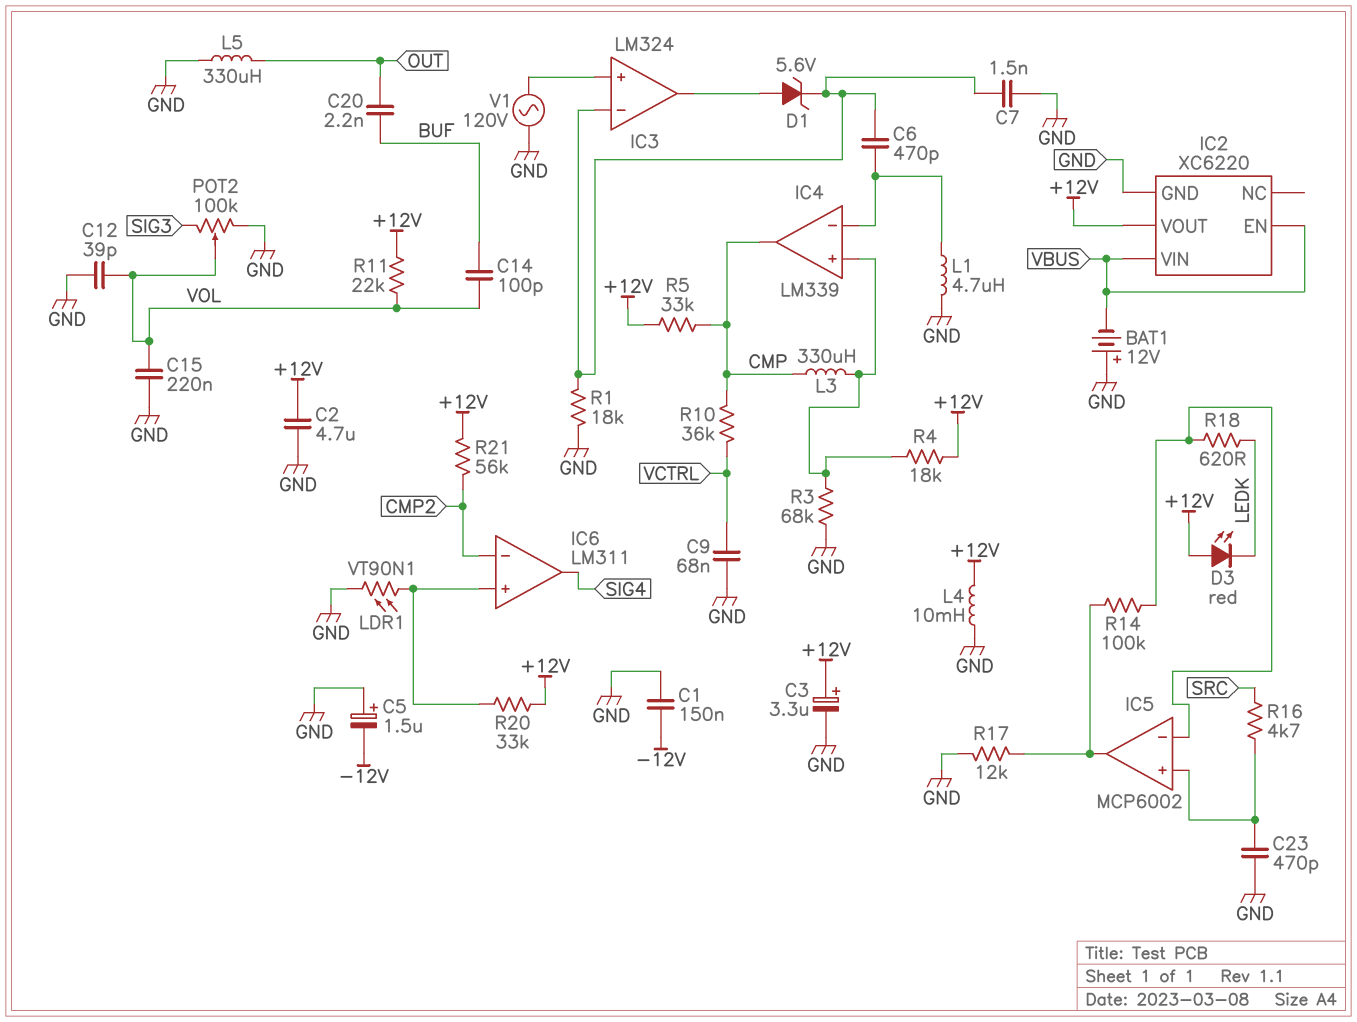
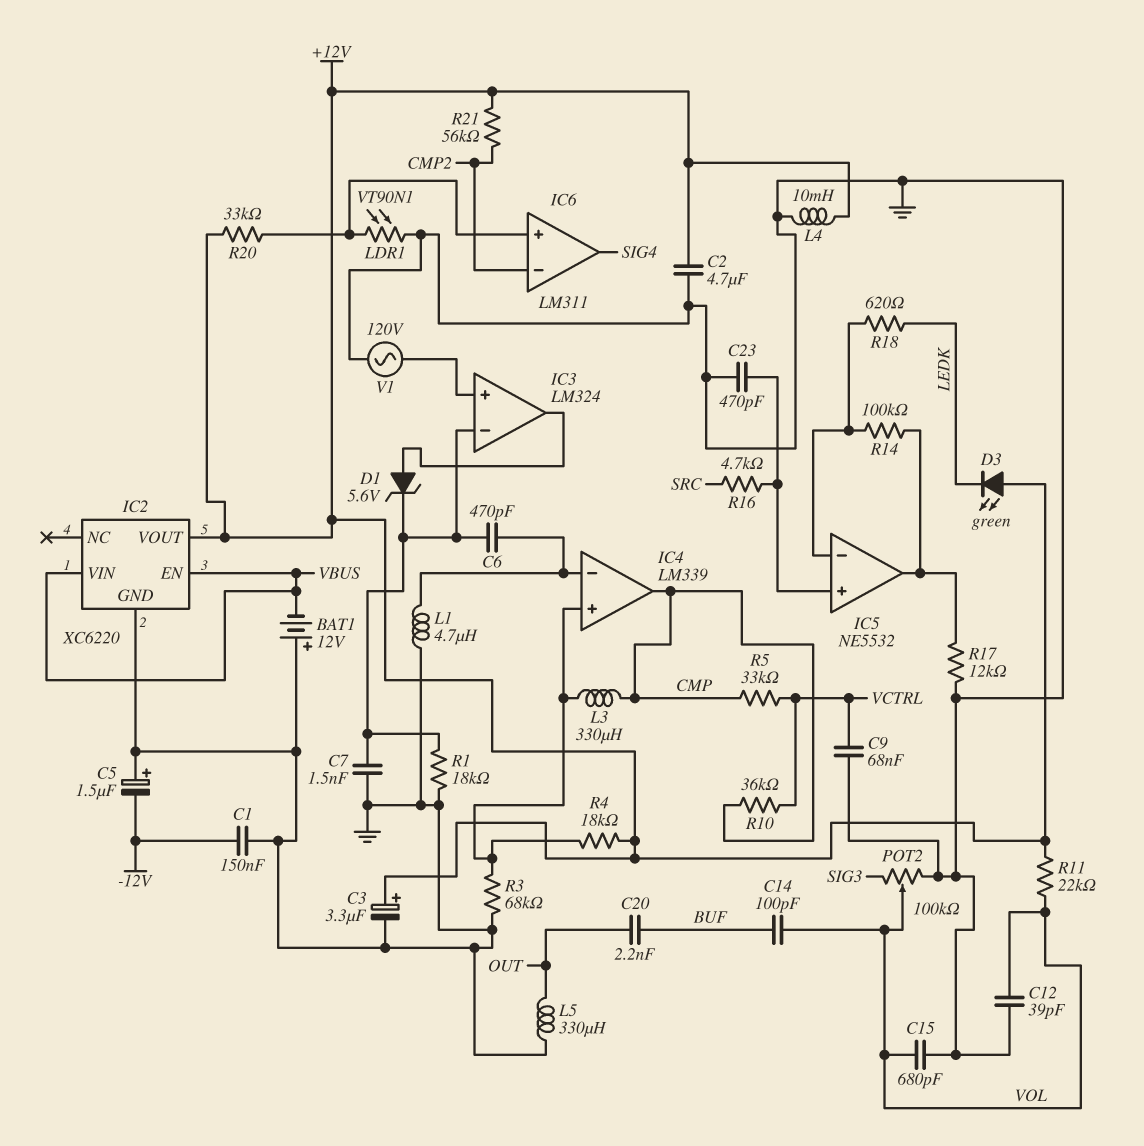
C15: 220nF (GND, VOL) -> 680pF (GND, VOL)
D3: LED red (A +12V, K LEDK) -> LED green (A +12V, K LEDK)
IC5: MCP6002 -> NE5532
R5: 33k (+12V, CMP) -> 33k (CMP, VCTRL)

